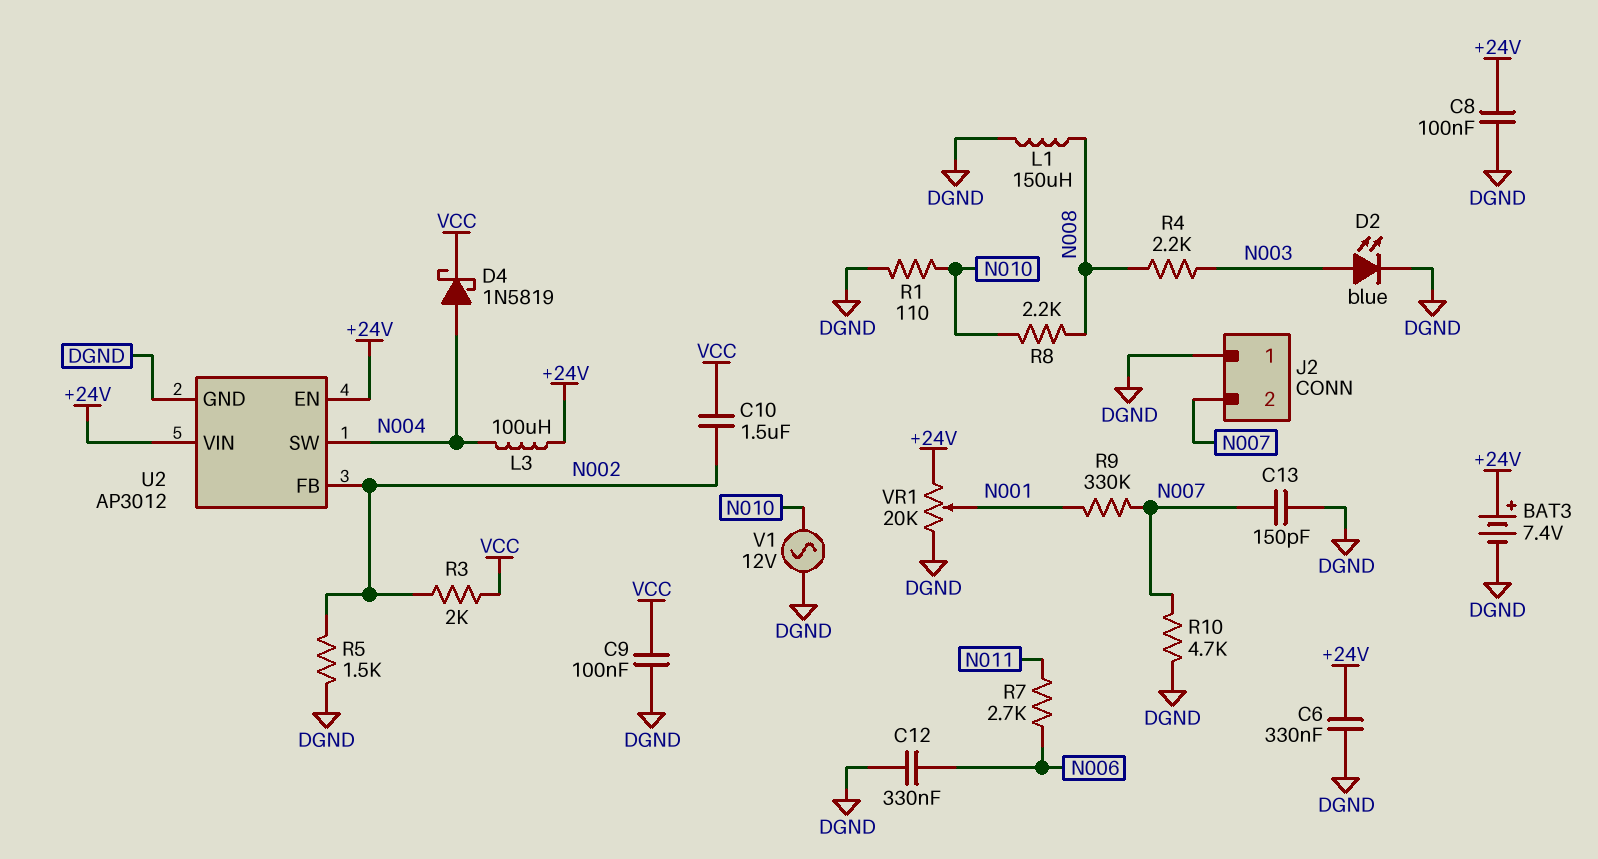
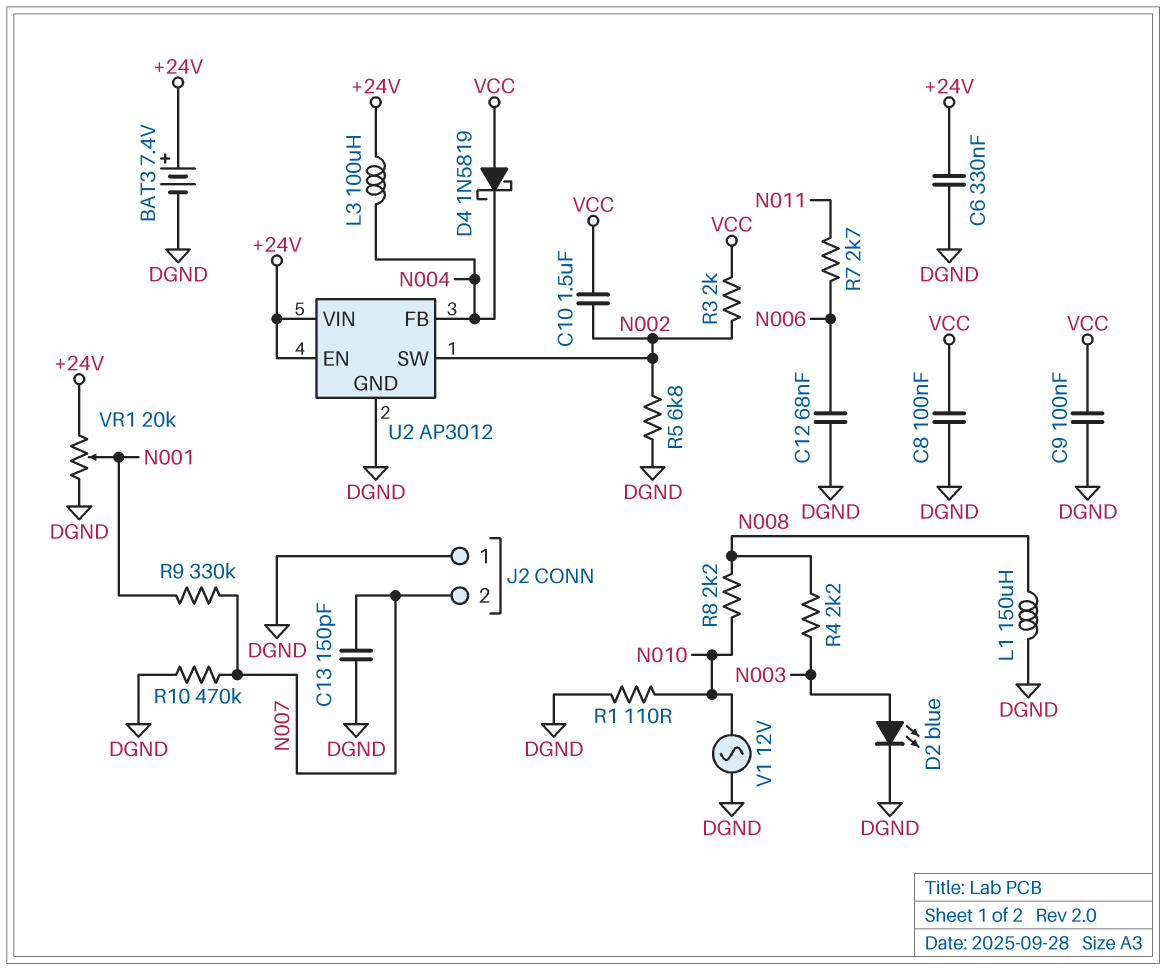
C8: 100nF (+24V, DGND) -> 100nF (DGND, VCC)
C12: 330nF (DGND, N006) -> 68nF (DGND, N006)
D4: schottky 1N5819 (A N004, K VCC) -> schottky 1N5819 (A VCC, K N004)
R5: 1.5k (DGND, N002) -> 6.8k (DGND, N002)
R10: 4.7k (DGND, N007) -> 470k (DGND, N007)
U2 pin FB: N002 -> N004
U2 pin SW: N004 -> N002

